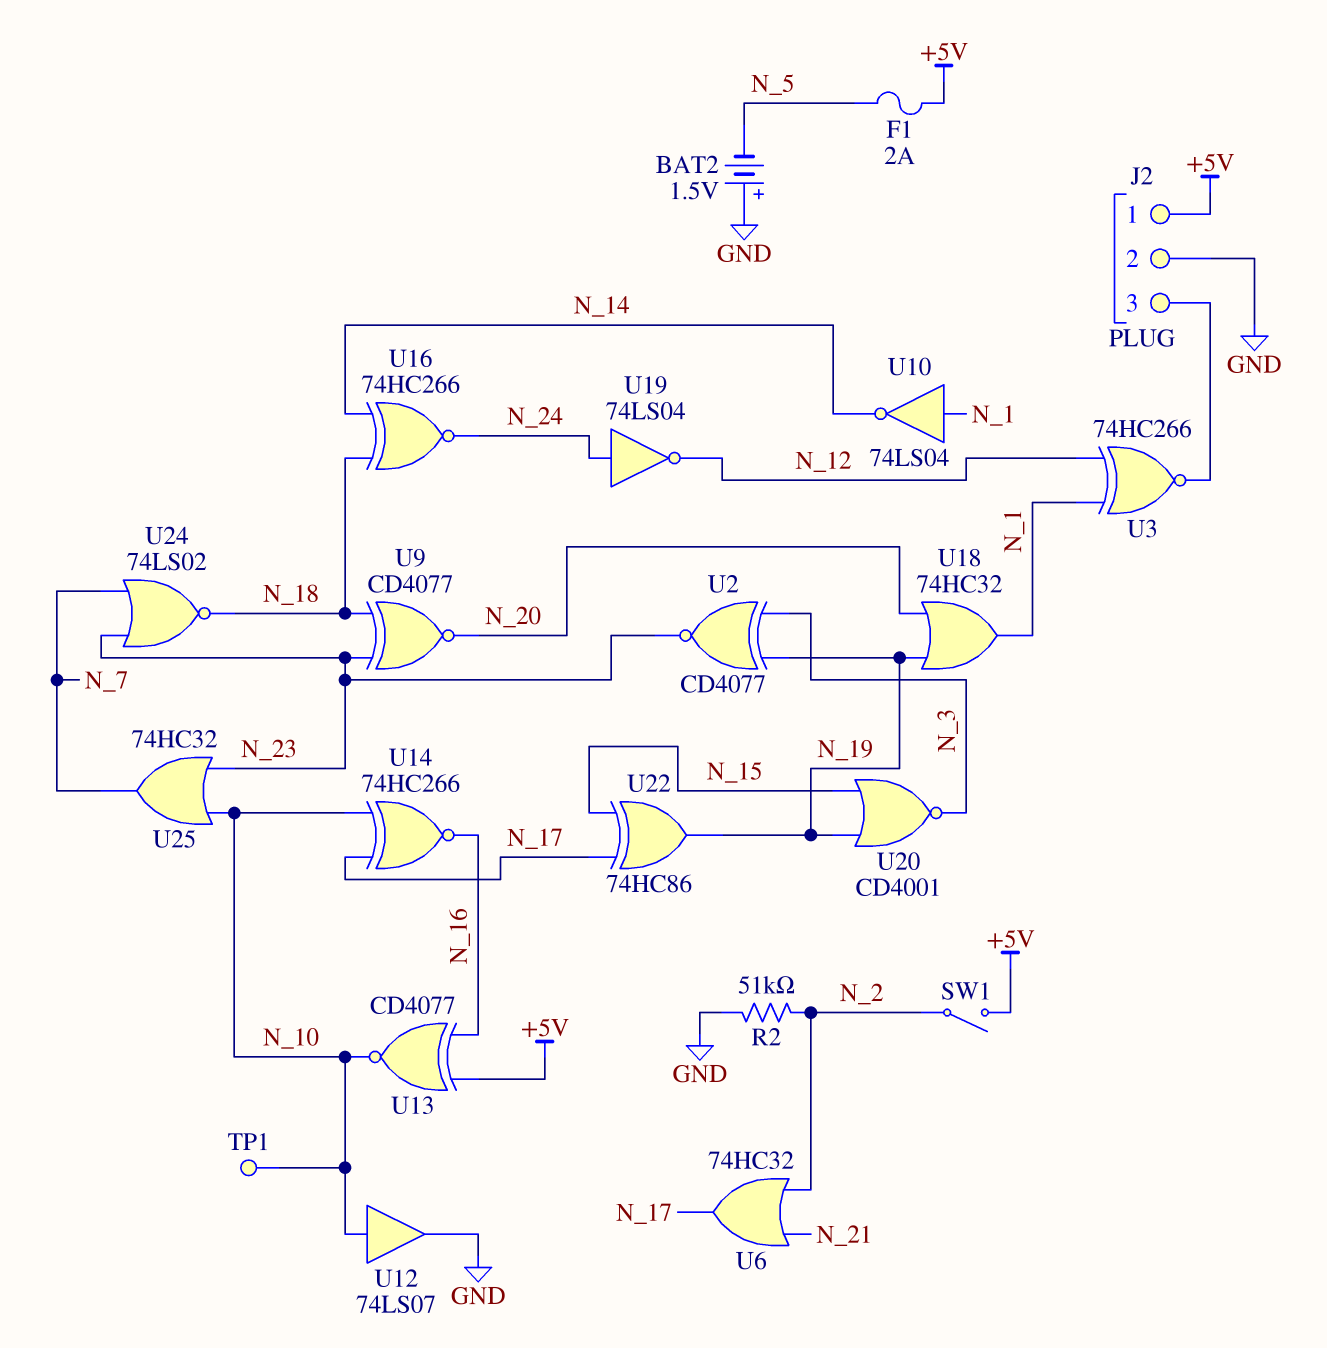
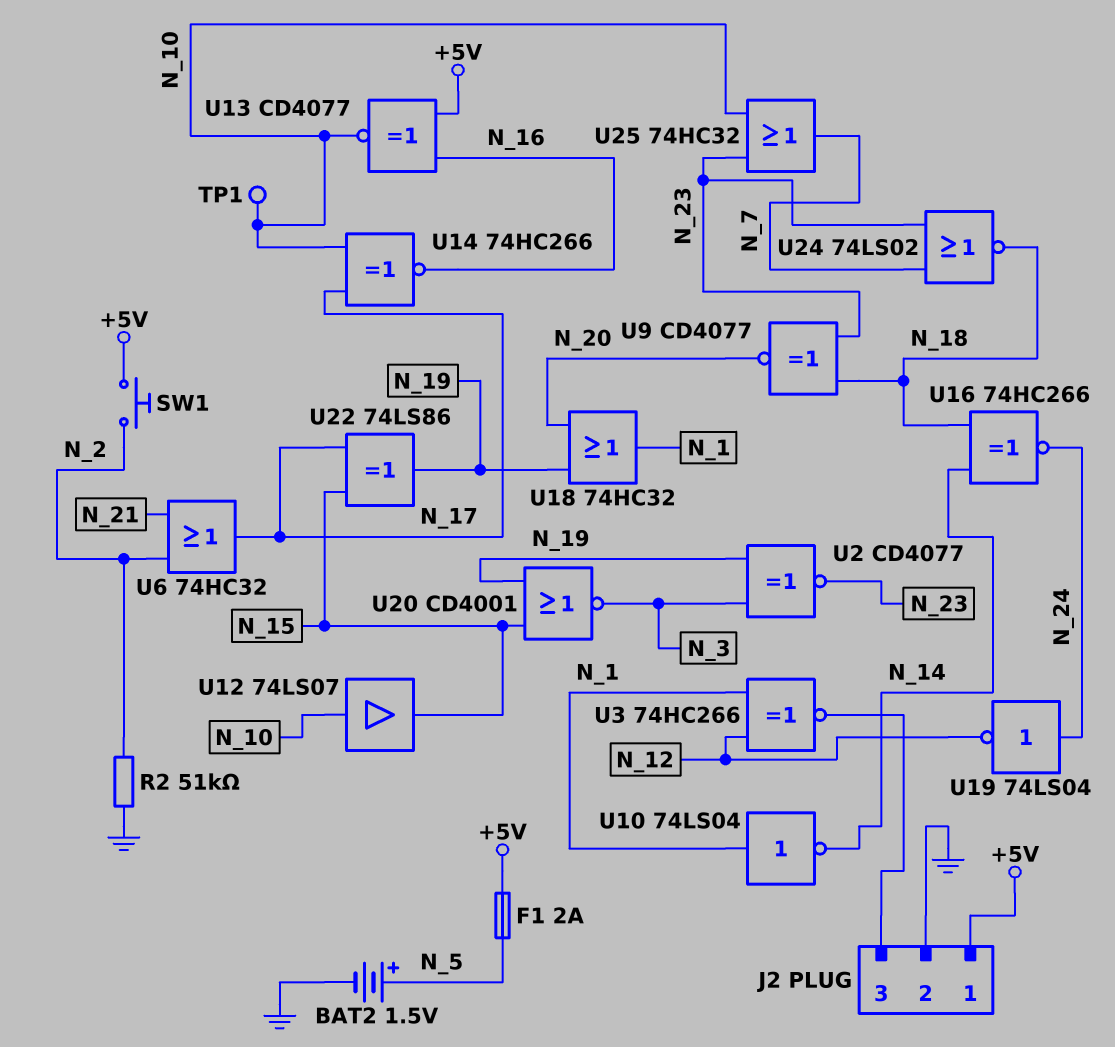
BAT2: 1.5V (plus GND, minus N_5) -> 1.5V (plus N_5, minus GND)
SW1: switch (+5V, N_2) -> button (+5V, N_2)
U12: buffer 74LS07 (in N_10, out GND) -> buffer 74LS07 (in N_10, out N_15)
U22: XOR 74HC86 (in N_15, in N_17, out N_19) -> XOR 74LS86 (in N_15, in N_17, out N_19)

